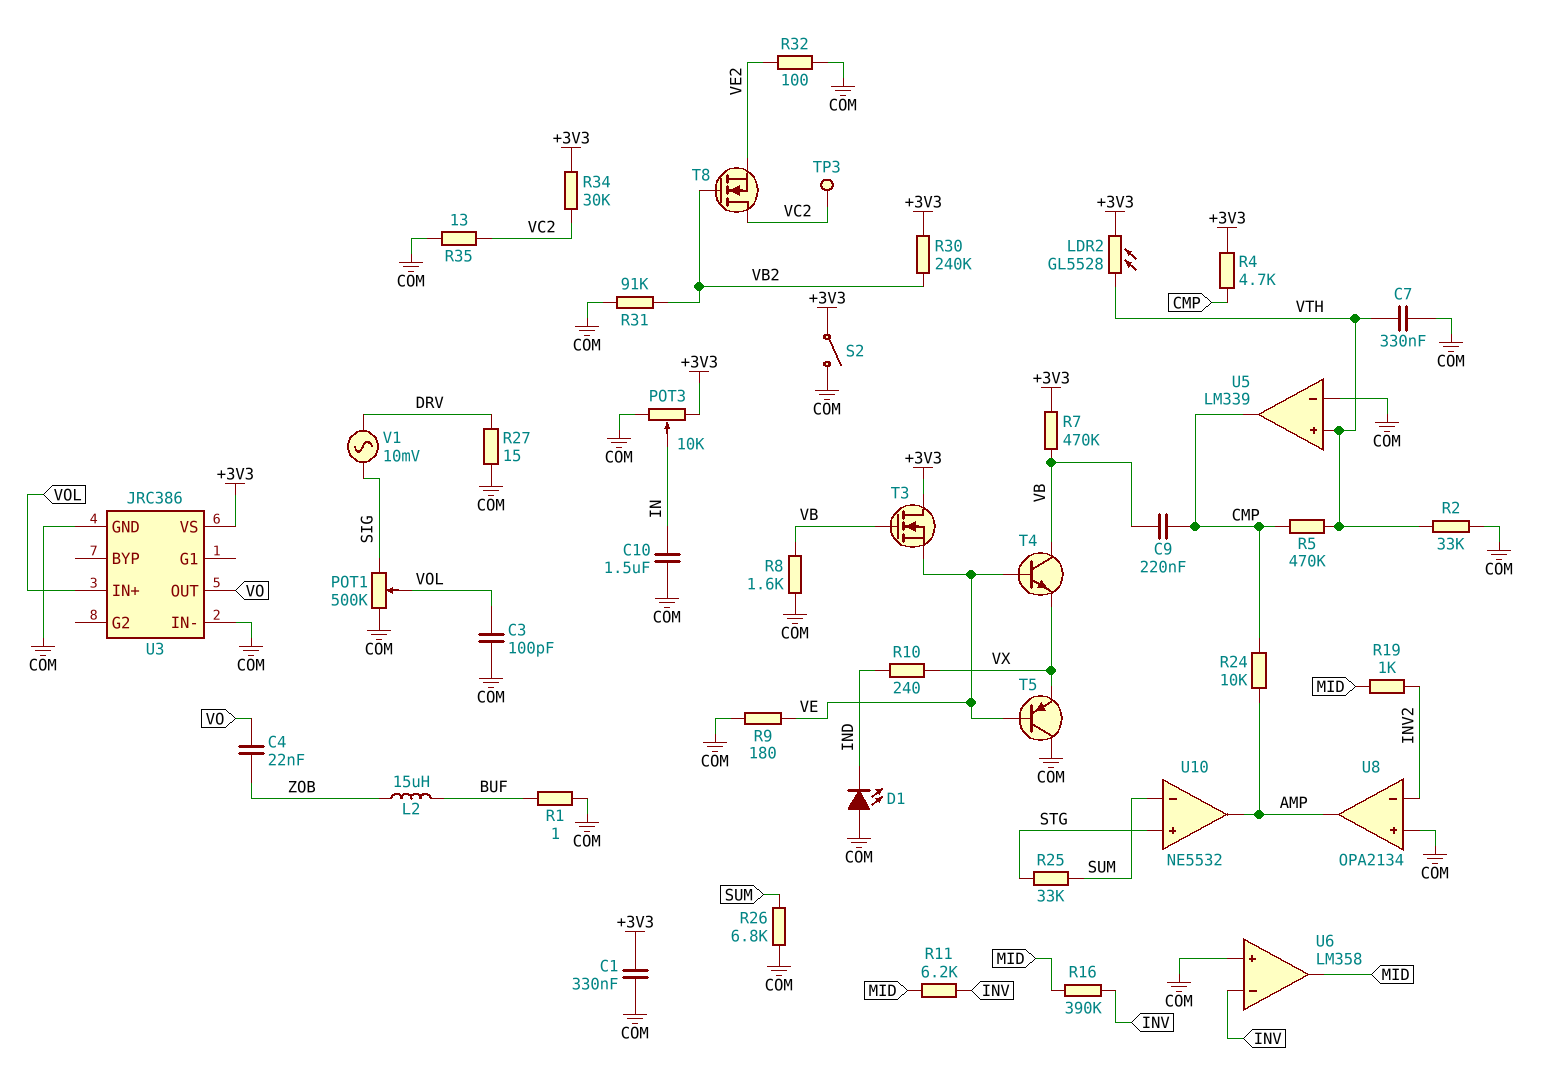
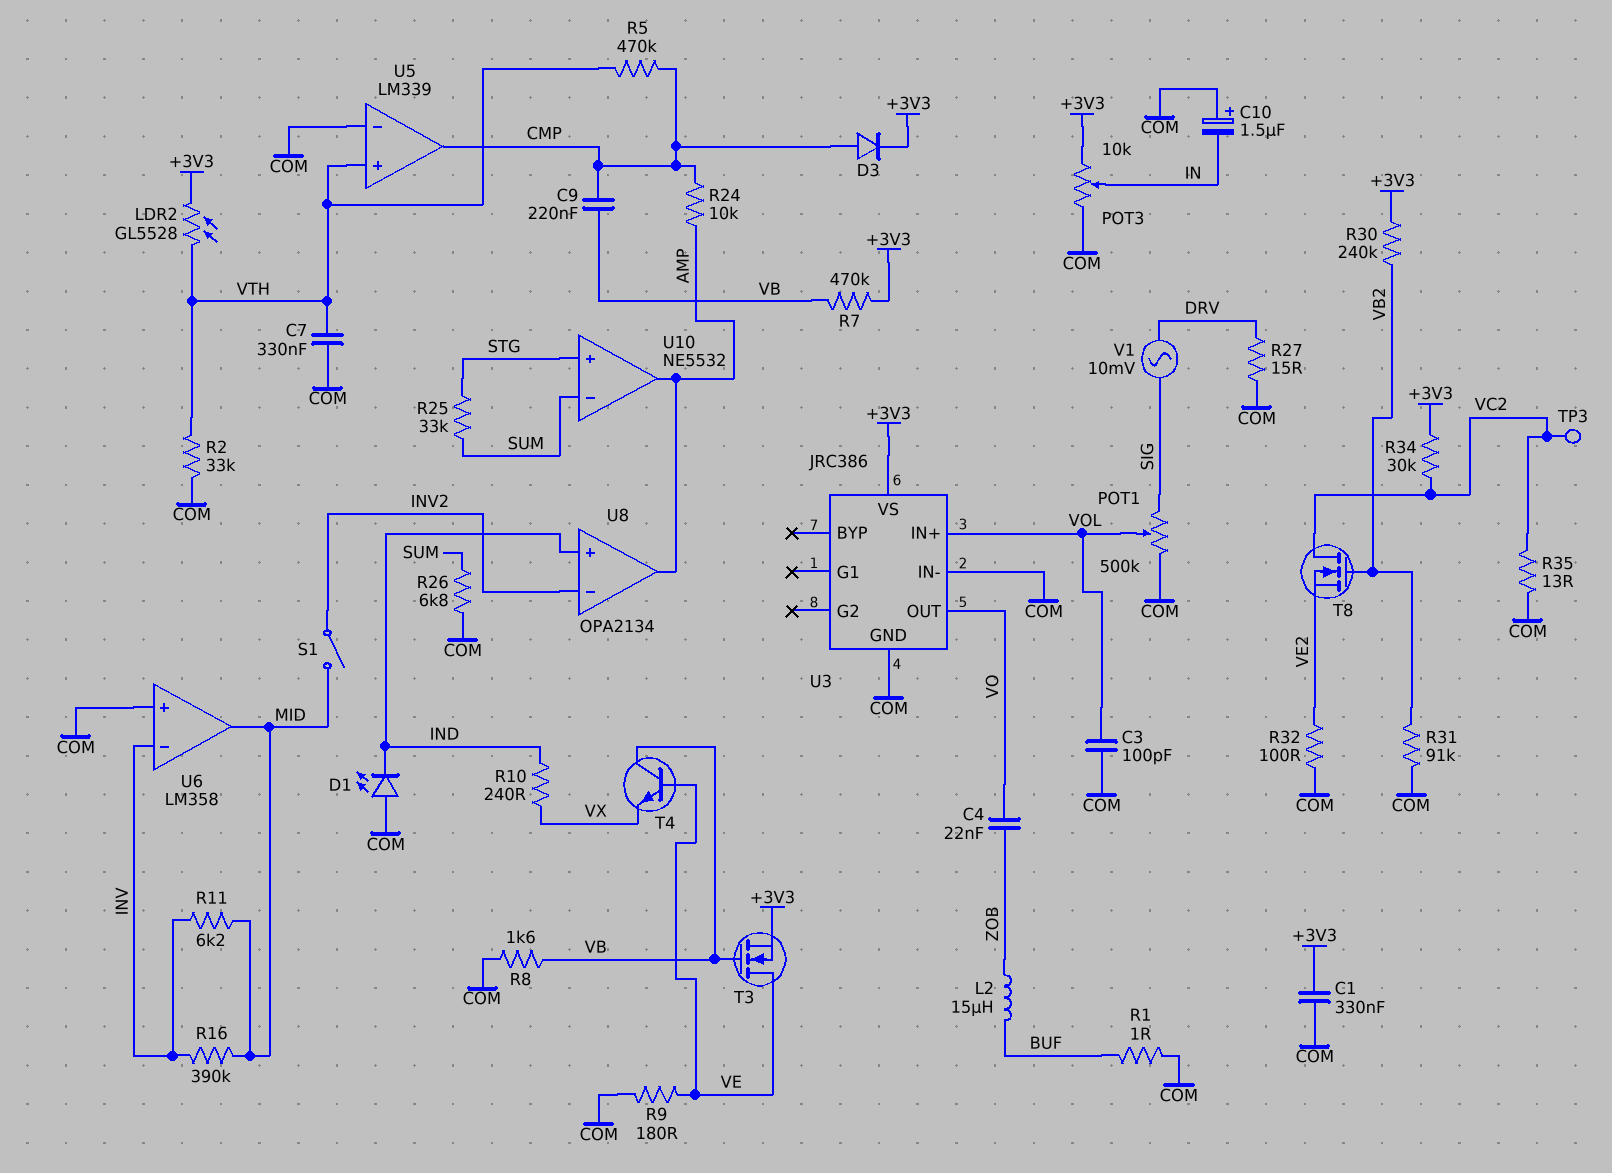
C10: 1.5uF (COM, IN) -> 1.5uF (plus COM, minus IN)
D3: none -> diode (A CMP, K +3V3)
R4: 4.7k (+3V3, CMP) -> none
R19: 1k (INV2, MID) -> none
S1: none -> switch (INV2, MID)
S2: switch (+3V3, COM) -> none
T3: NMOS (G VB, D +3V3, S VE) -> NMOS (G VB, D VE, S +3V3)
T5: PNP (B VE, C COM, E VX) -> none
U8 pin in+: COM -> IND

